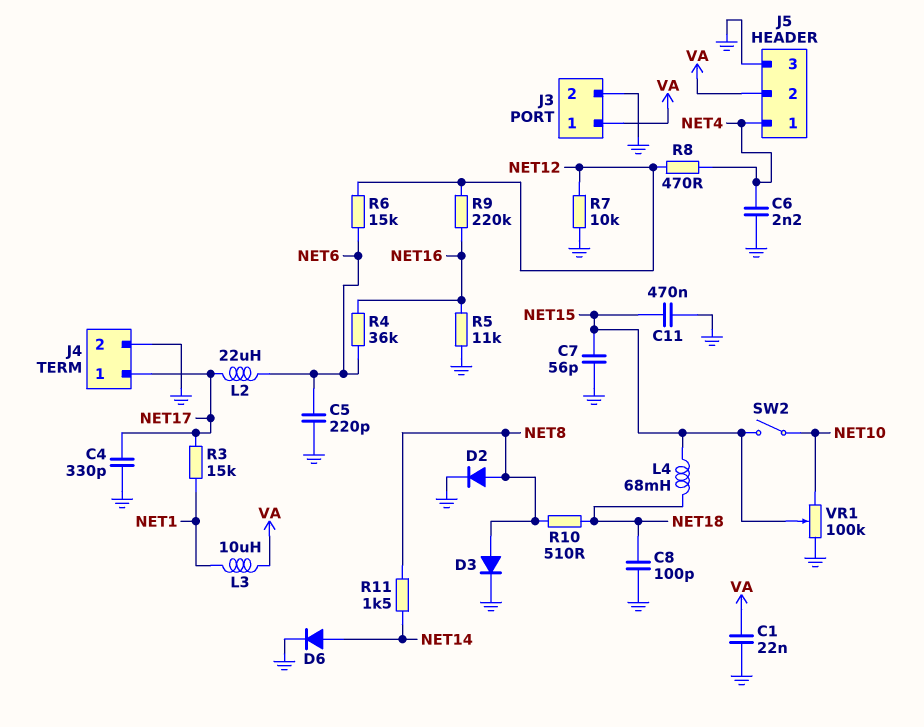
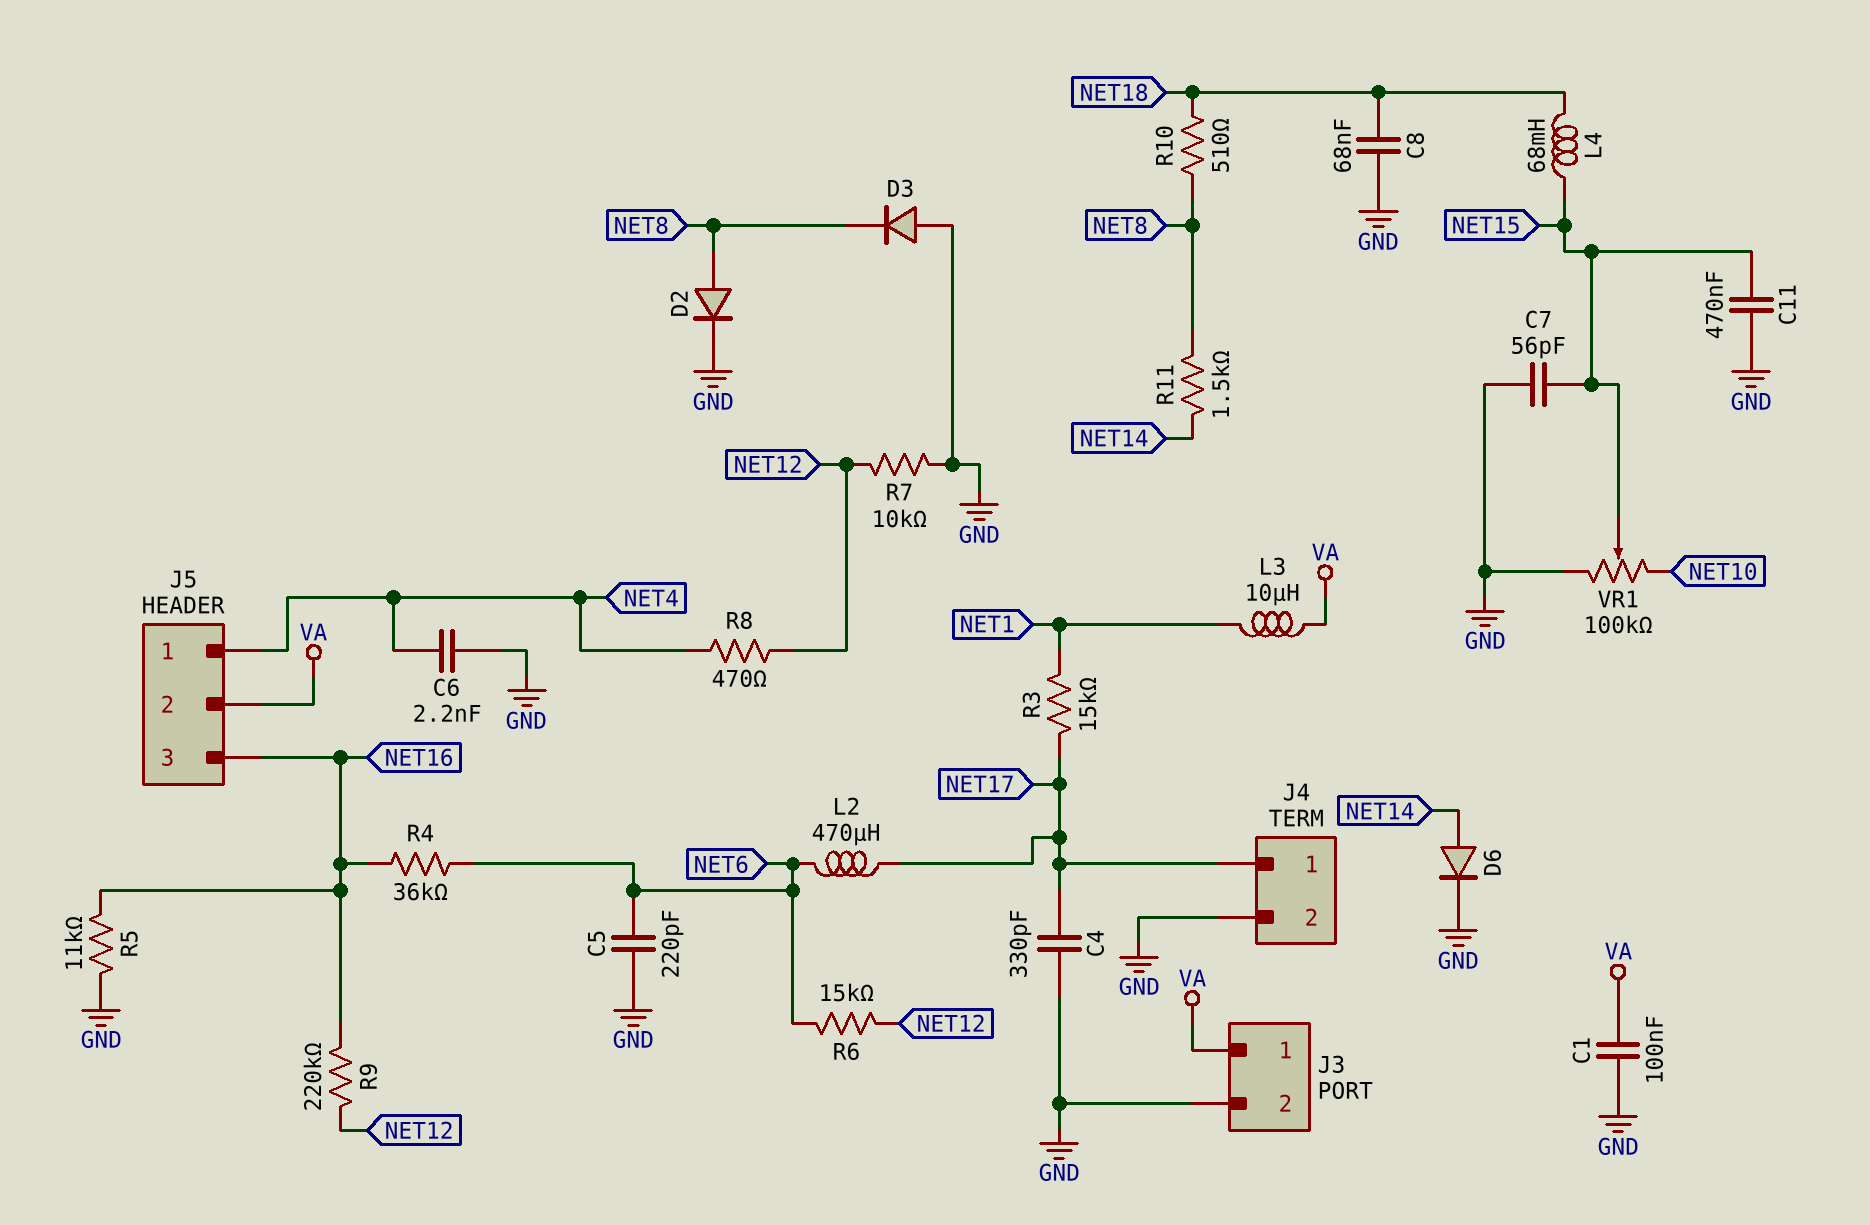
C1: 22nF (GND, VA) -> 100nF (GND, VA)
C8: 100pF (GND, NET18) -> 68nF (GND, NET18)
D3: diode (A NET8, K GND) -> diode (A GND, K NET8)
J5 pin 3: GND -> NET16
L2: 22uH (NET6, NET17) -> 470uH (NET6, NET17)
SW2: switch (NET10, NET15) -> none

